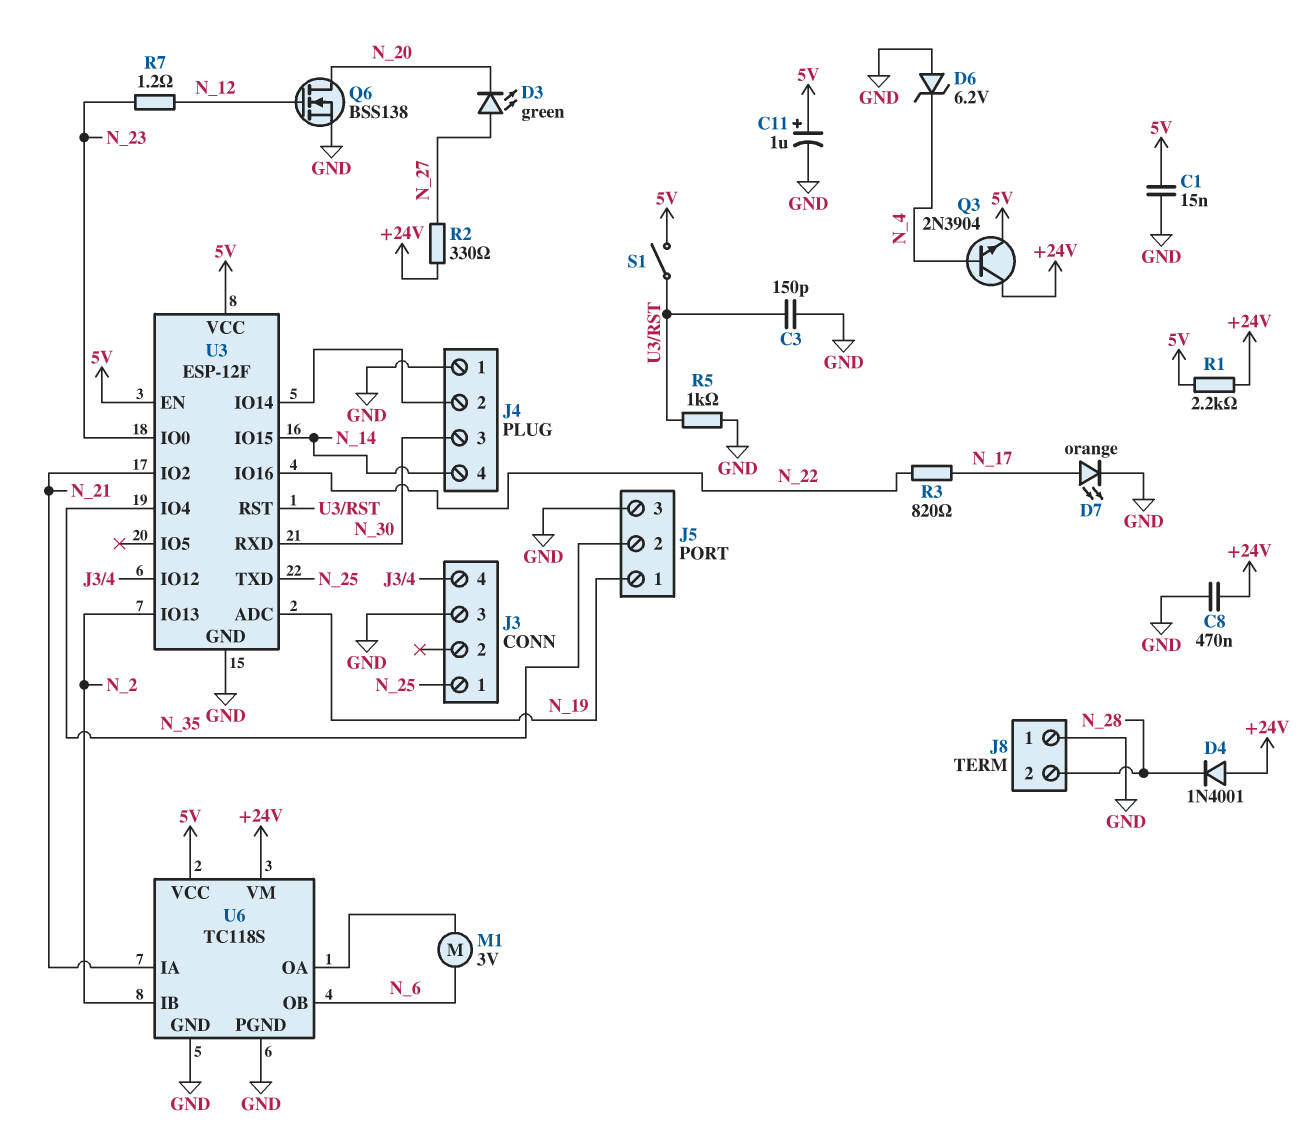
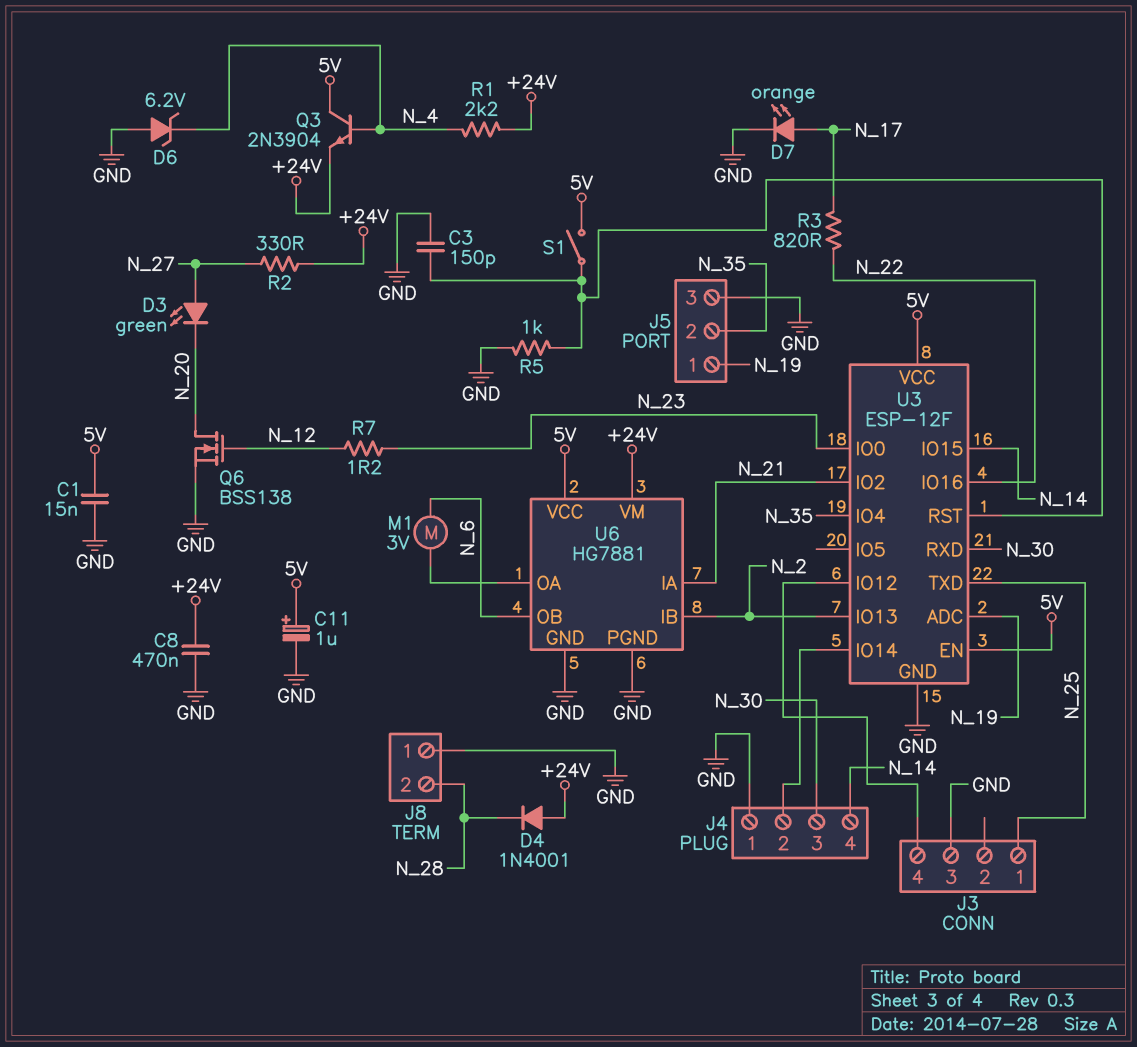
Q3: NPN 2N3904 (B N_4, C +24V, E 5V) -> NPN 2N3904 (B N_4, C 5V, E +24V)
R1: 2.2k (+24V, 5V) -> 2.2k (+24V, N_4)
U6: TC118S -> HG7881

